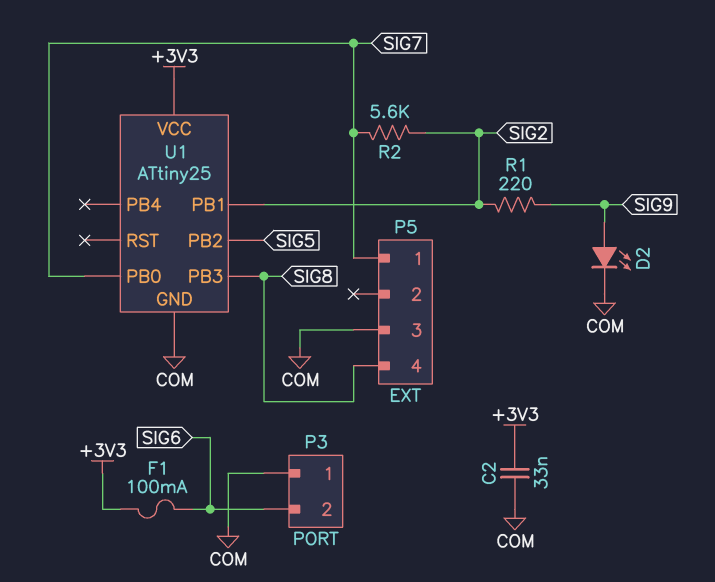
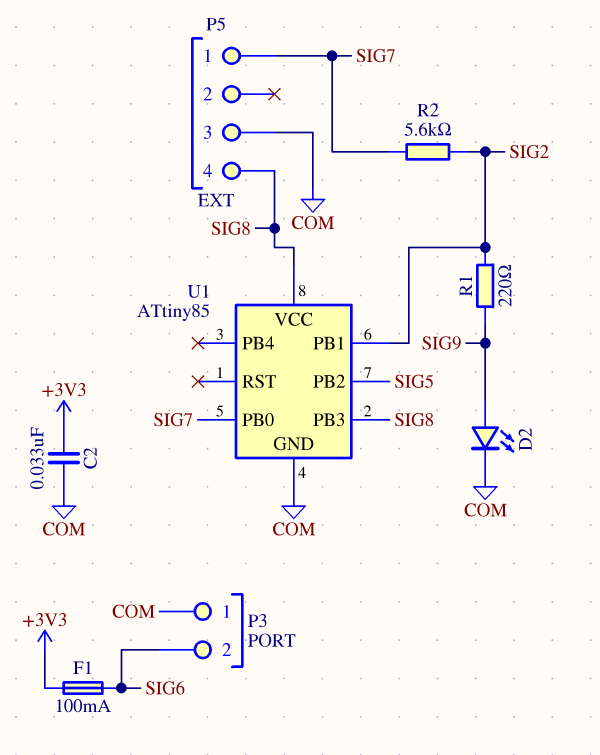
U1: ATtiny25 -> ATtiny85
U1 pin VCC: +3V3 -> SIG8

